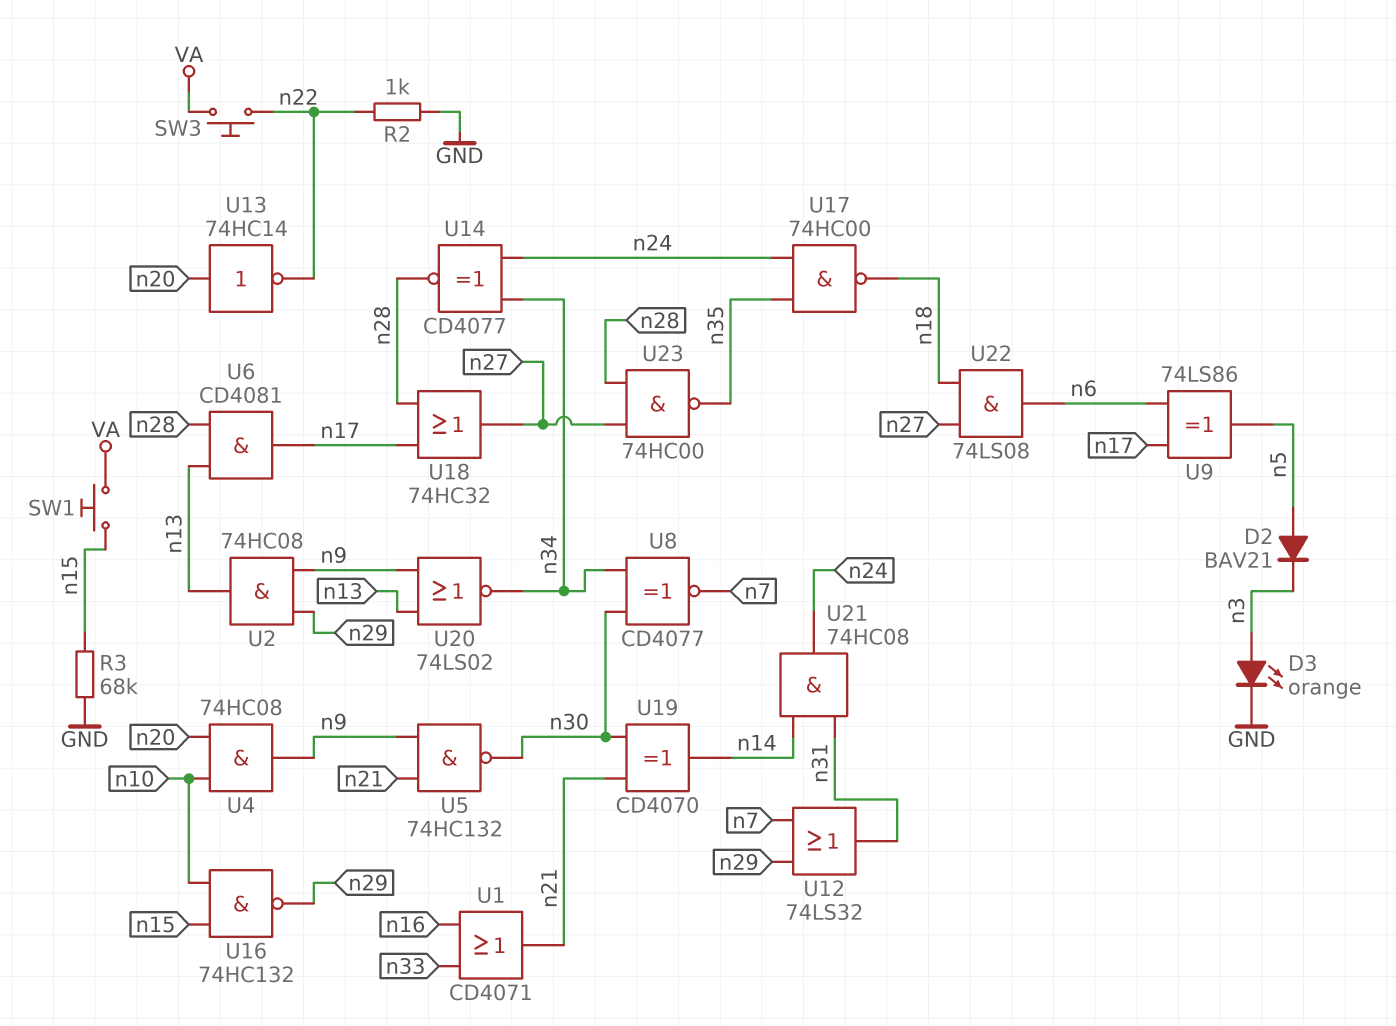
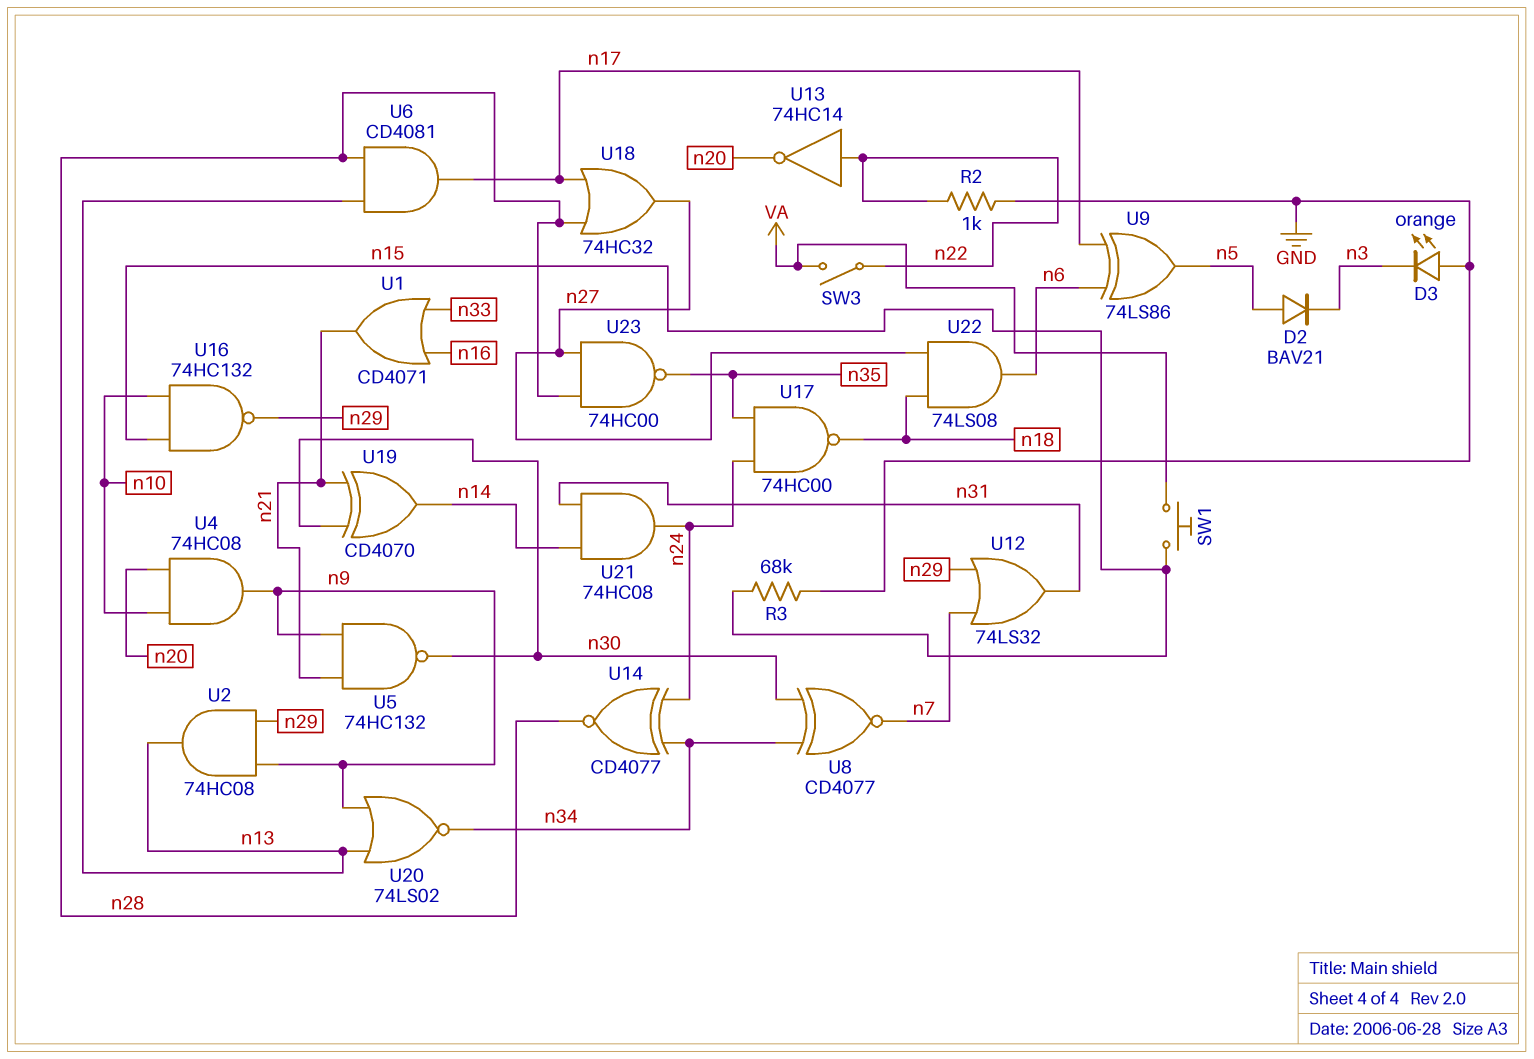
D3: LED orange (A n3, K GND) -> LED orange (A GND, K n3)
SW3: button (VA, n22) -> switch (VA, n22)
U13: NOT 74HC14 (in n20, out n22) -> NOT 74HC14 (in n22, out n20)

